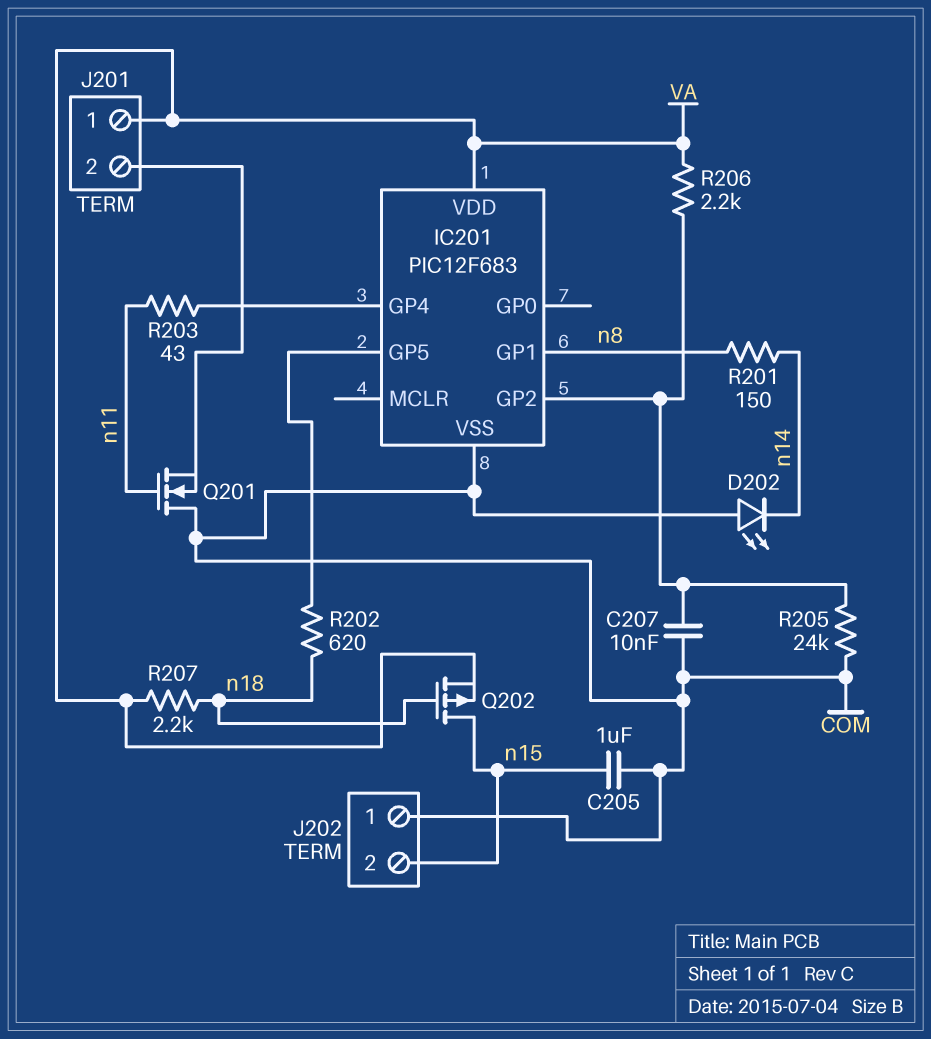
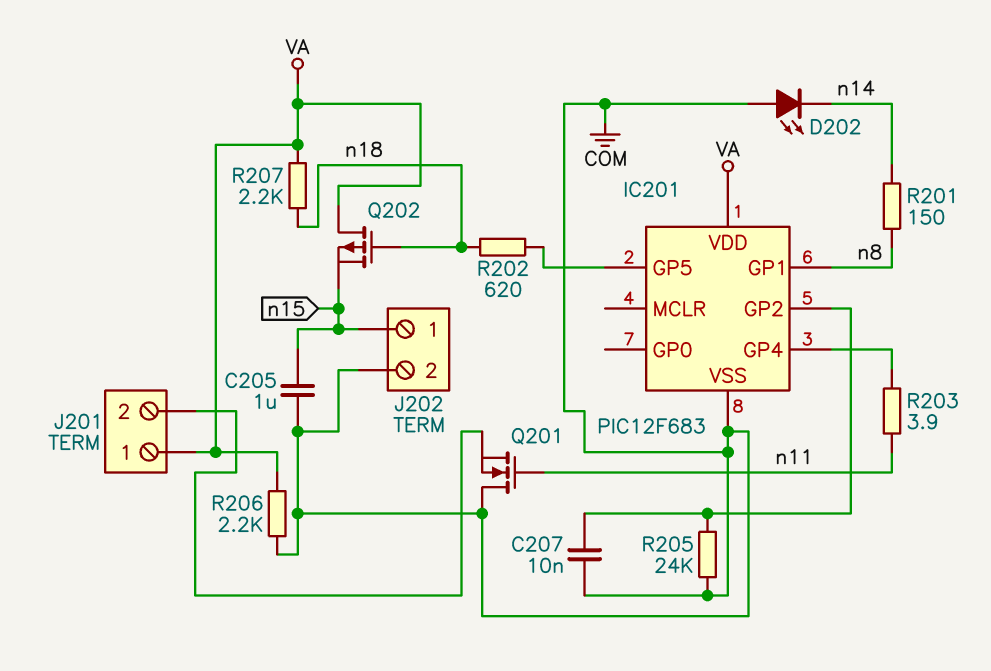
J202 pin 1: COM -> n15
J202 pin 2: n15 -> COM
Q202: PMOS (G n18, D n15, S VA) -> PMOS (G n18, D VA, S n15)
R203: 43 (IC201/GP4, n11) -> 3.9 (IC201/GP4, n11)
R206: 2.2k (IC201/GP2, VA) -> 2.2k (COM, VA)

